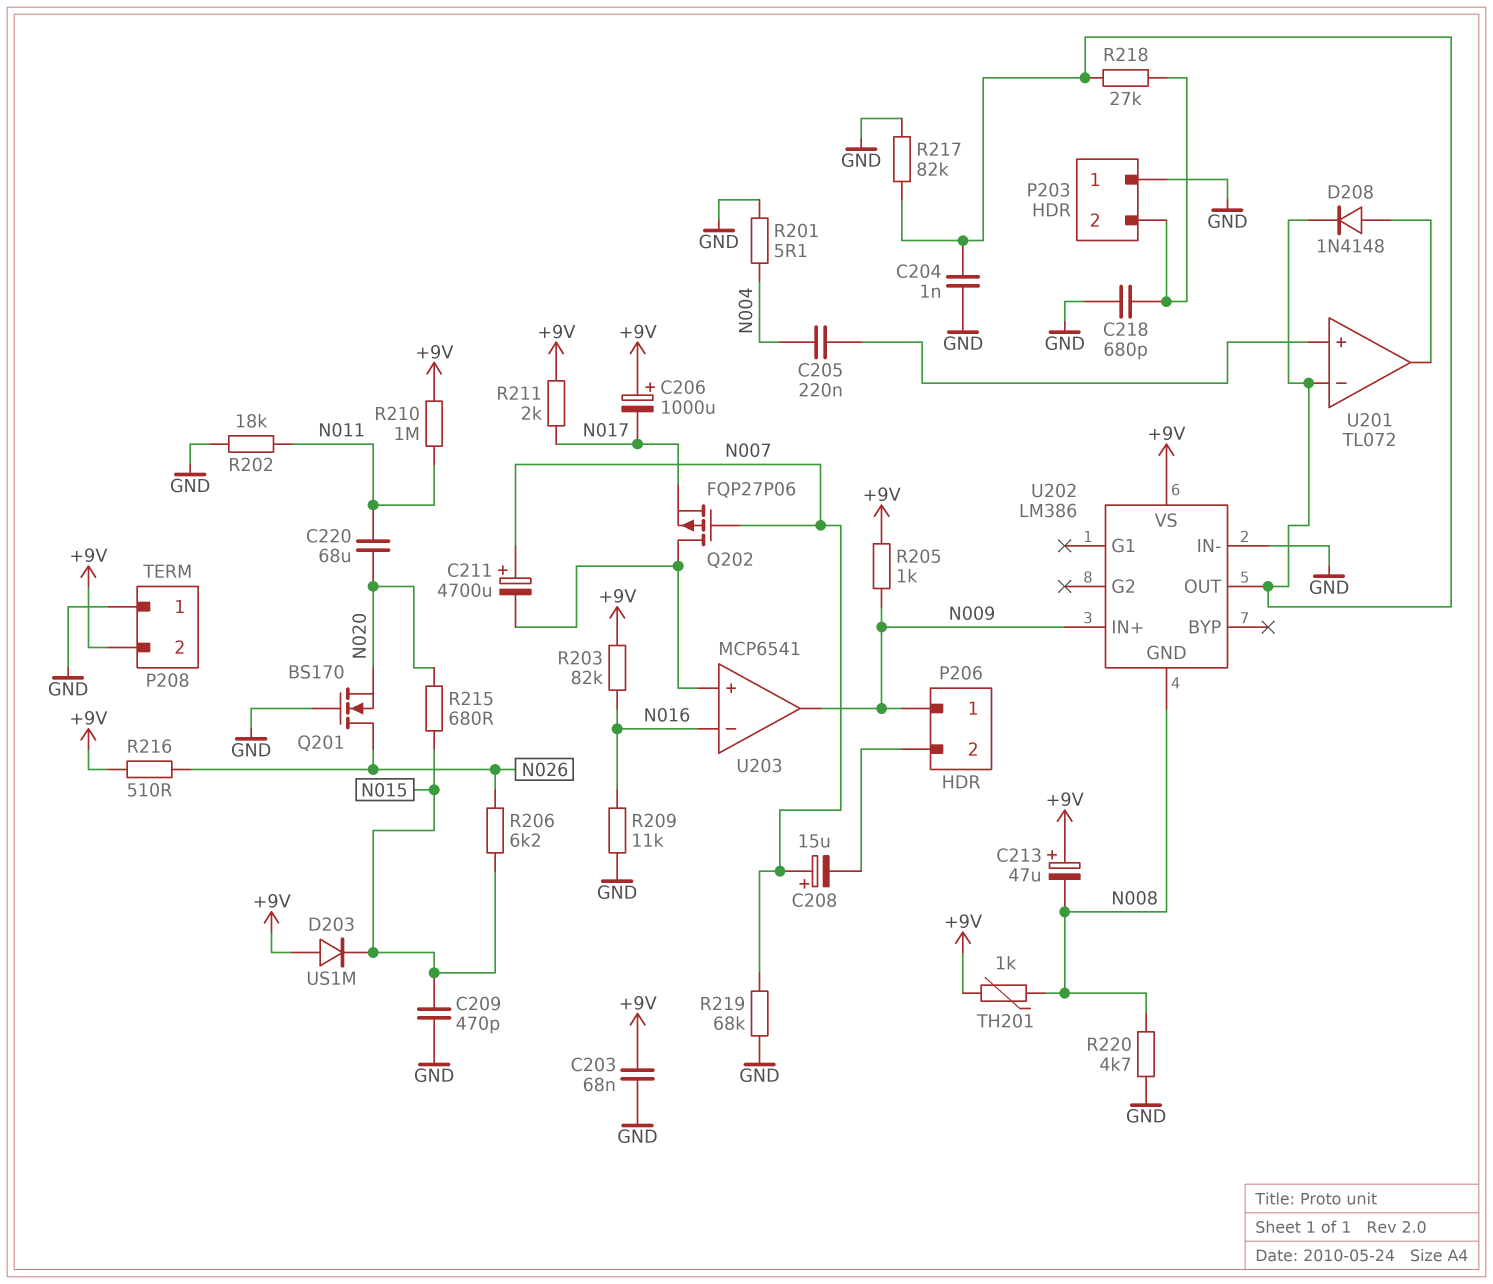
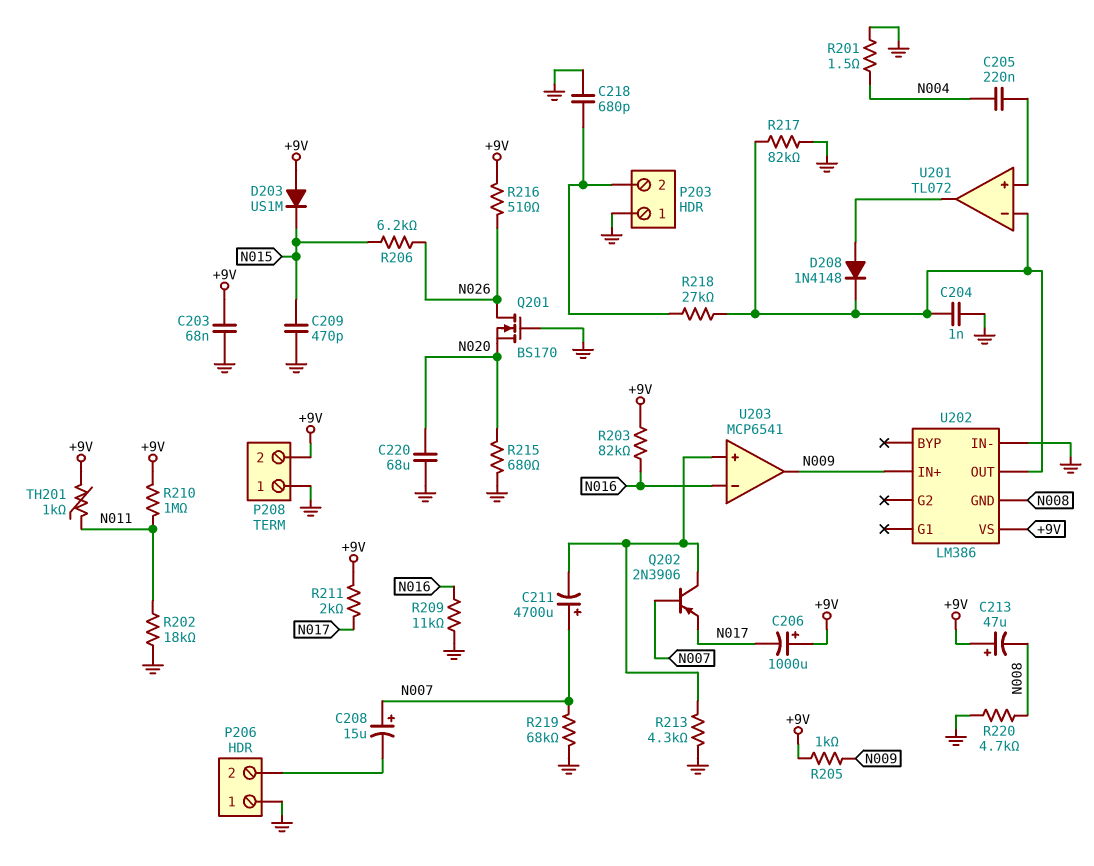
C220: 68uF (N011, N020) -> 68uF (GND, N020)
P206 pin 1: N009 -> GND
Q202: PMOS FQP27P06 (G N007, D U203/in+, S N017) -> PNP 2N3906 (B N007, C U203/in+, E N017)
R201: 5.1 (GND, N004) -> 1.5 (GND, N004)
R213: none -> 4.3k (GND, U203/in+)
R215: 680 (N015, N020) -> 680 (GND, N020)
TH201: 1k (+9V, N008) -> 1k (+9V, N011)

